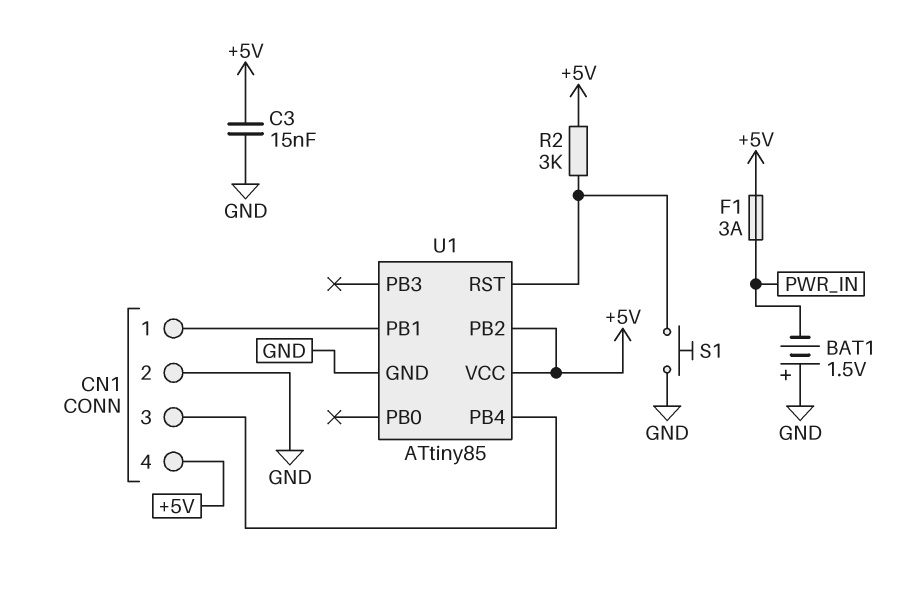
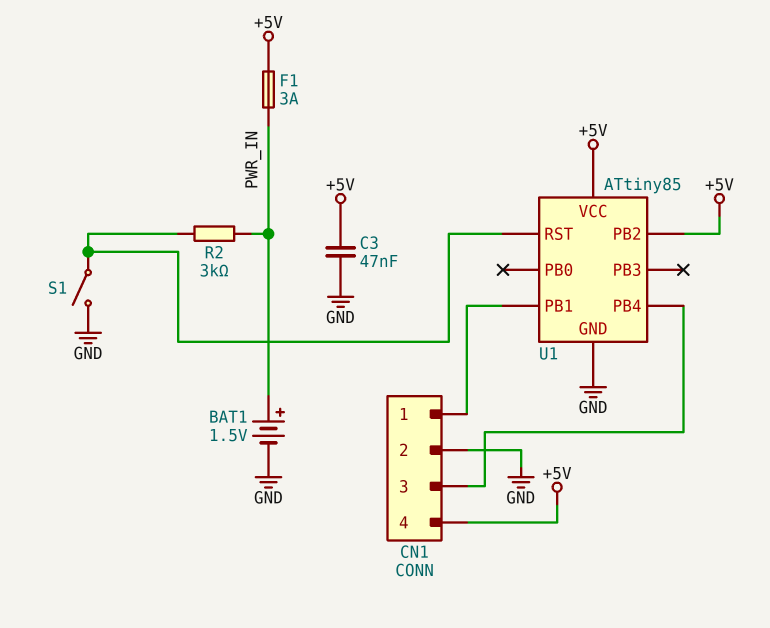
BAT1: 1.5V (plus GND, minus PWR_IN) -> 1.5V (plus PWR_IN, minus GND)
C3: 15nF (+5V, GND) -> 47nF (+5V, GND)
R2: 3k (+5V, U1/RST) -> 3k (PWR_IN, U1/RST)
S1: button (GND, U1/RST) -> switch (GND, U1/RST)

